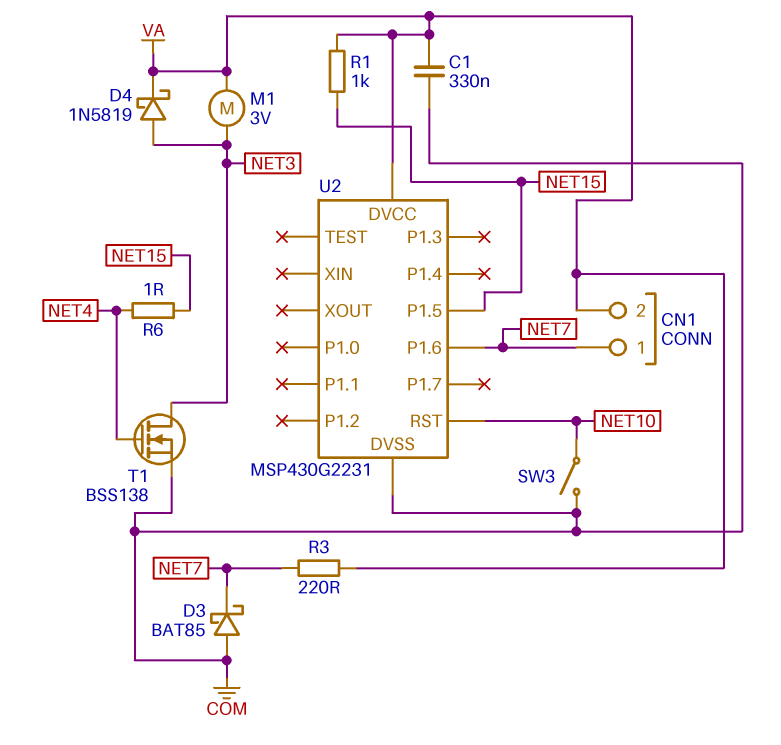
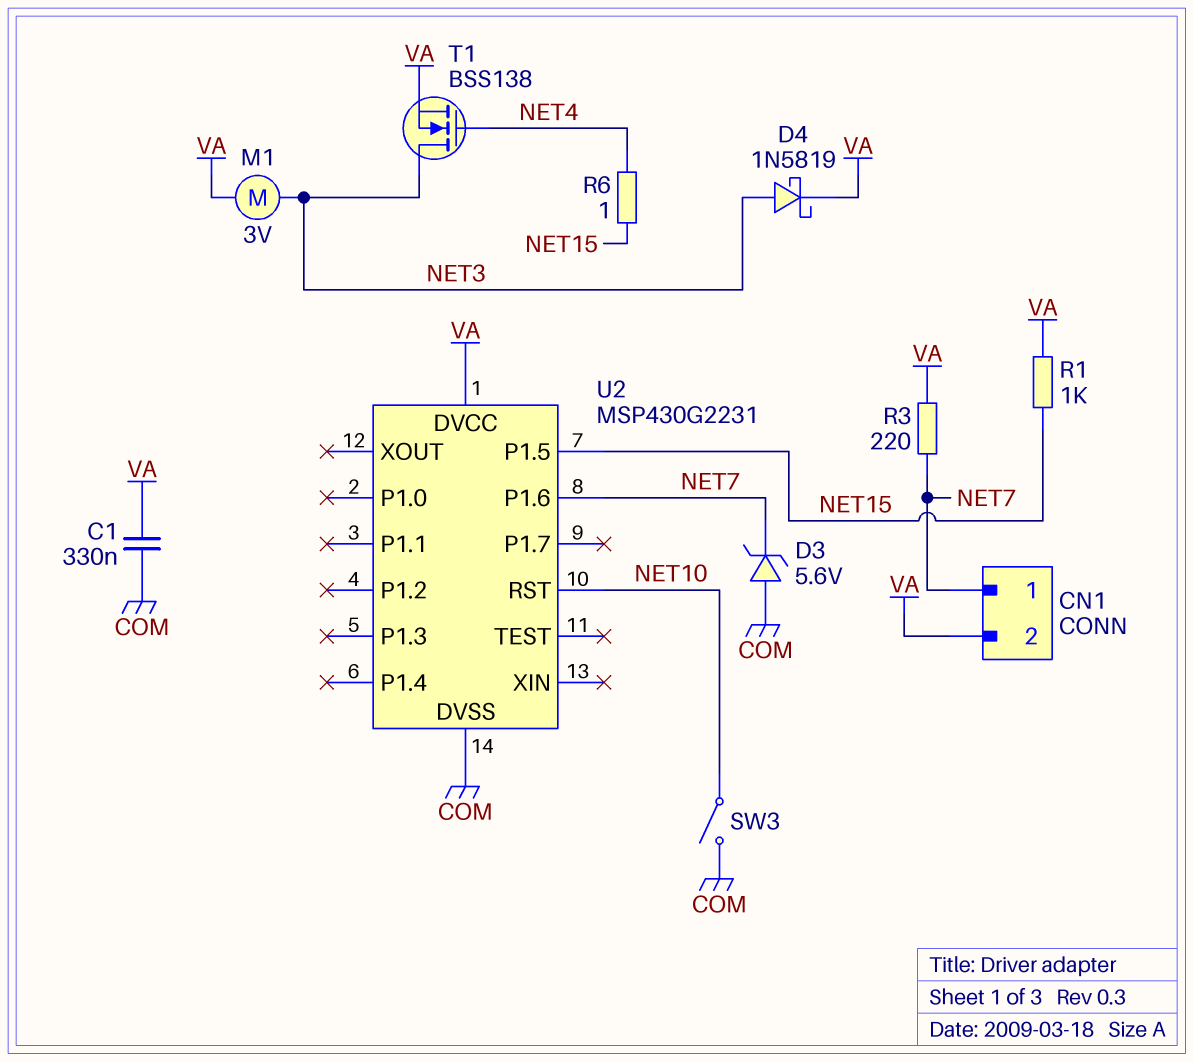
D3: schottky BAT85 (A COM, K NET7) -> zener 5.6V (A COM, K NET7)
T1: NMOS BSS138 (G NET4, D NET3, S COM) -> NMOS BSS138 (G NET4, D NET3, S VA)

